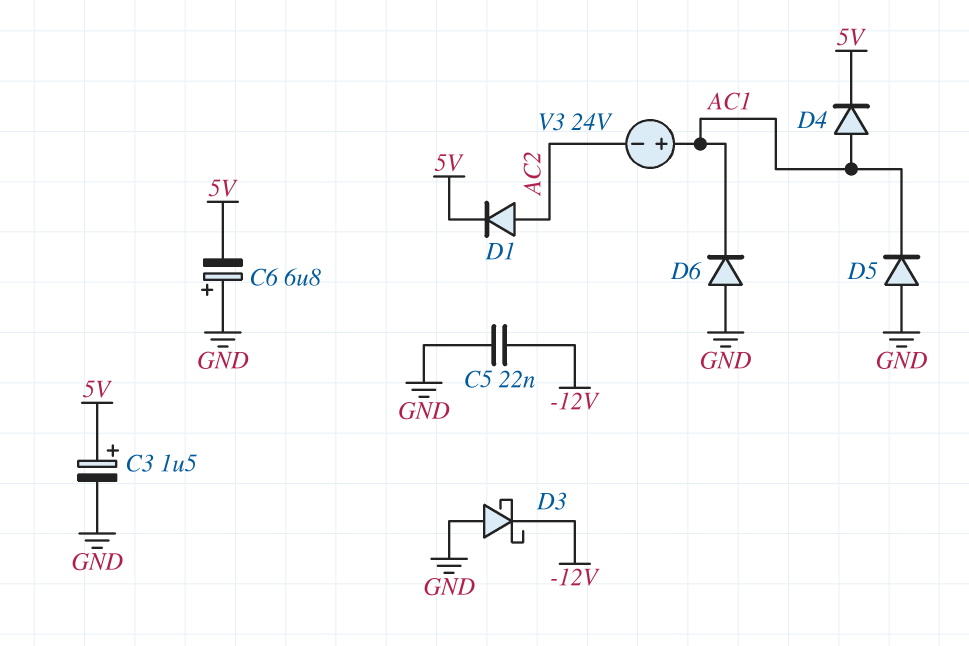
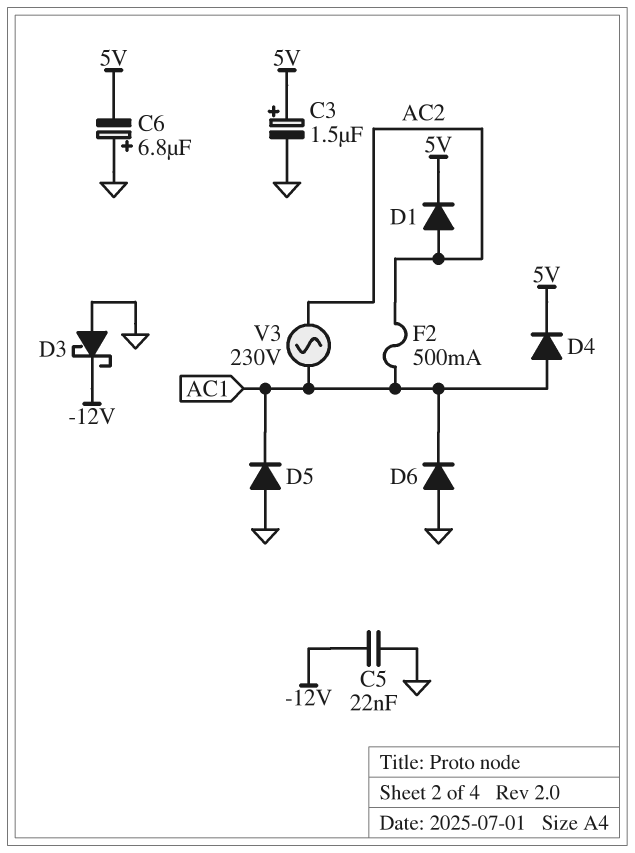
F2: none -> 500mA (AC1, AC2)
V3: 24V (plus AC1, minus AC2) -> AC 230V (AC1, AC2)

